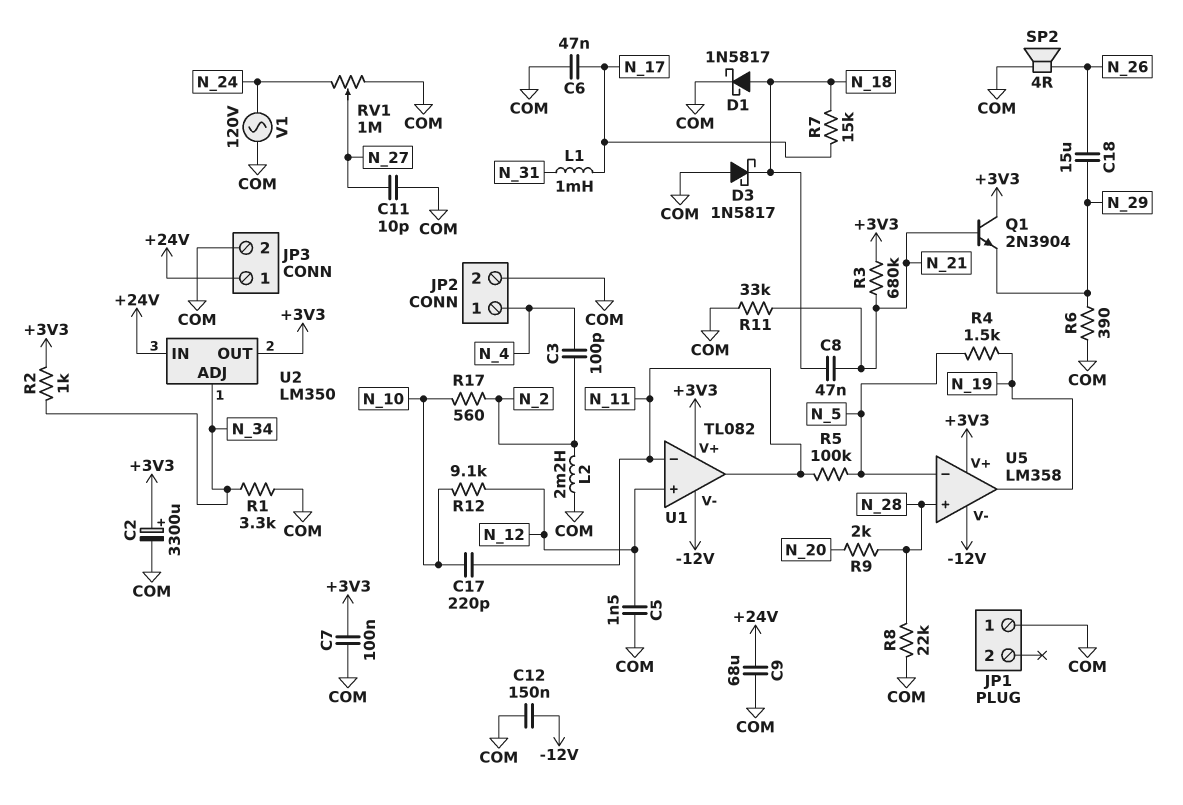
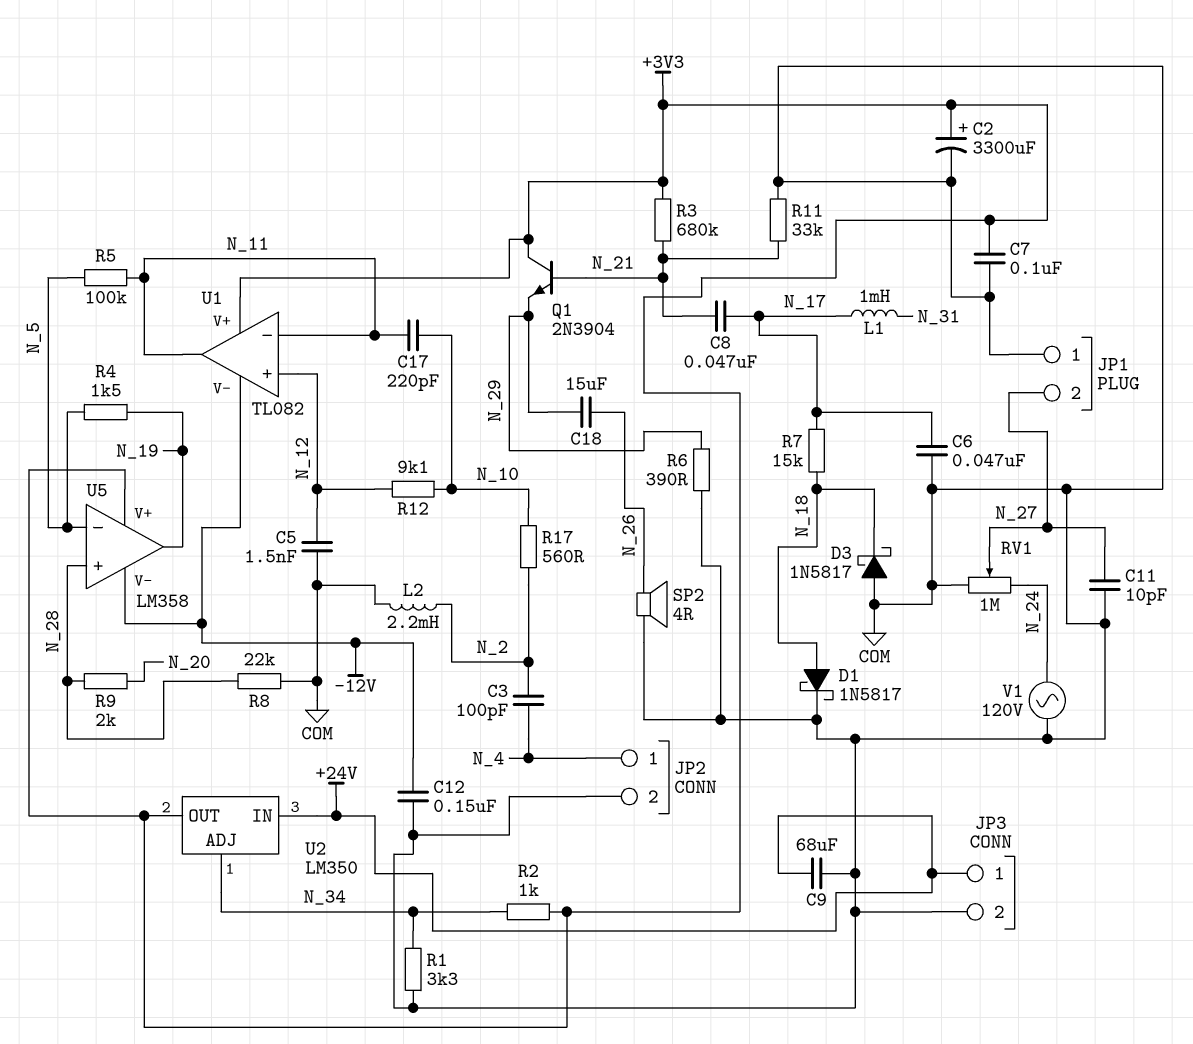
C8: 47nF (N_18, N_21) -> 47nF (N_17, N_21)
JP1 pin 2: none -> N_27

